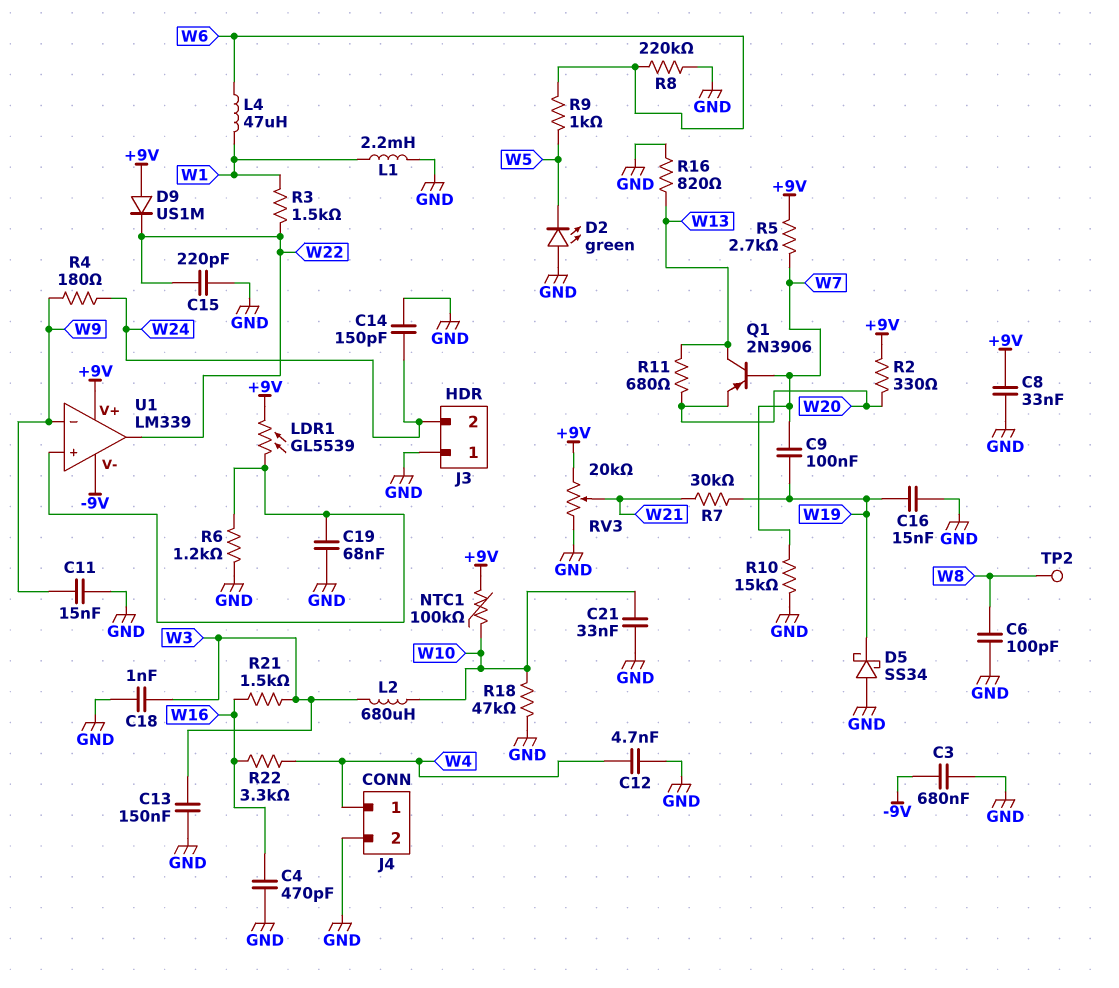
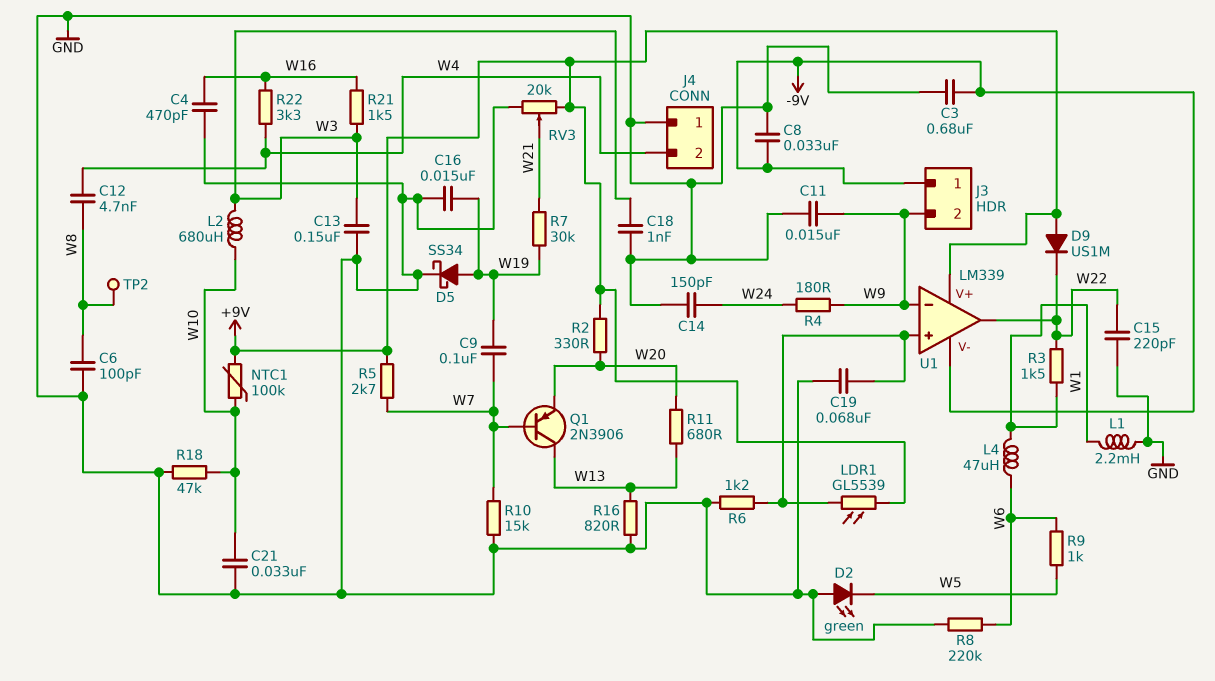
C8: 33nF (+9V, GND) -> 33nF (-9V, GND)
C12: 4.7nF (GND, W4) -> 4.7nF (W4, W8)
D5: schottky SS34 (A GND, K W19) -> schottky SS34 (A W19, K GND)
J3 pin 1: GND -> -9V
J3 pin 2: W24 -> W9
J4 pin 1: W4 -> GND
J4 pin 2: GND -> W4

